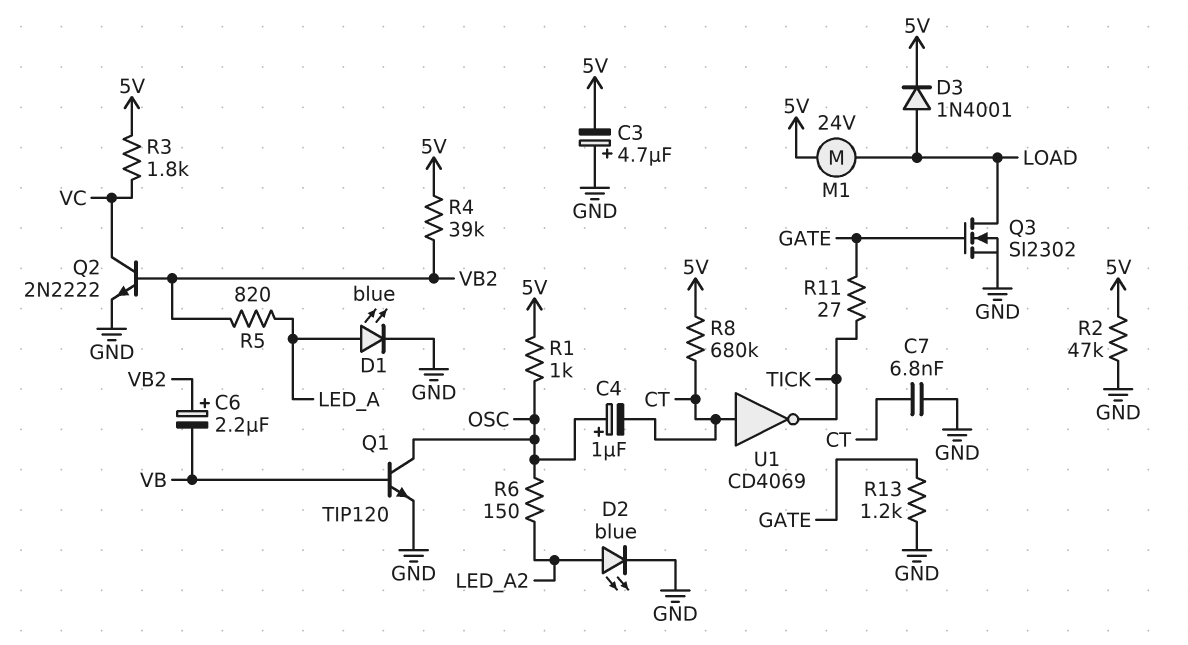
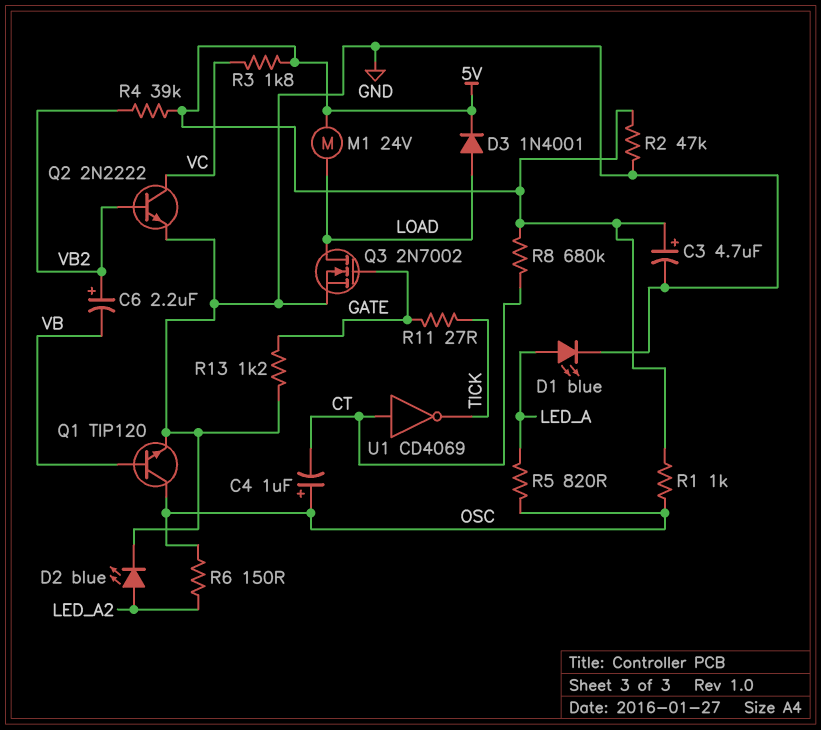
C3: 4.7uF (plus GND, minus 5V) -> 4.7uF (plus 5V, minus GND)
C7: 6.8nF (CT, GND) -> none
Q3: NMOS SI2302 (G GATE, D LOAD, S GND) -> NMOS 2N7002 (G GATE, D LOAD, S GND)
R5: 820 (LED_A, VB2) -> 820 (LED_A, OSC)

